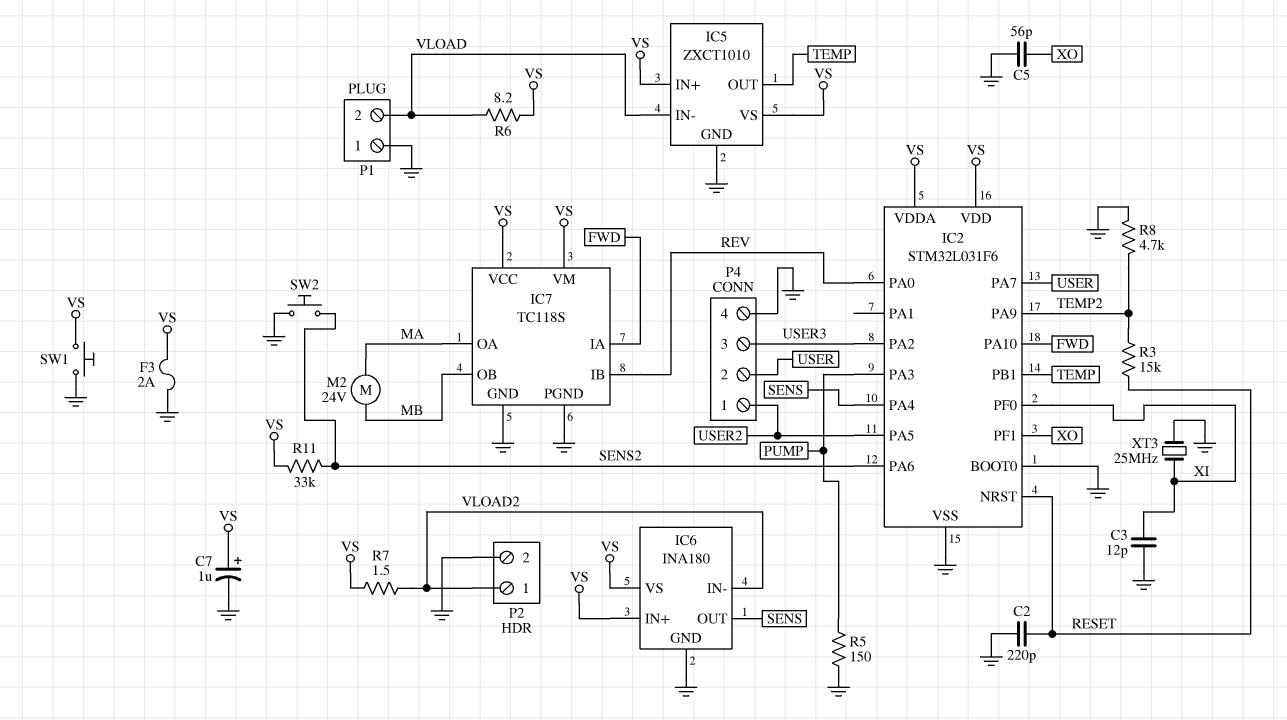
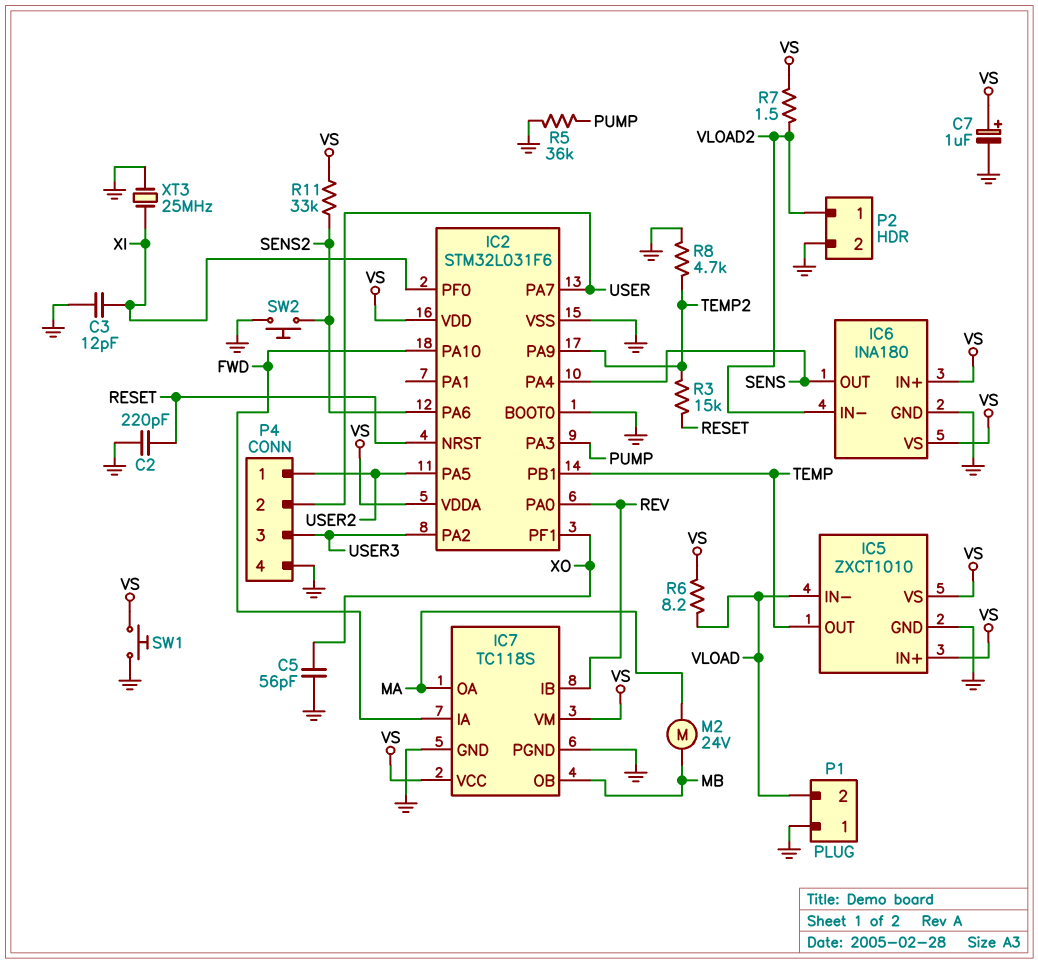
F3: 2A (GND, VS) -> none
R5: 150 (GND, PUMP) -> 36k (GND, PUMP)

